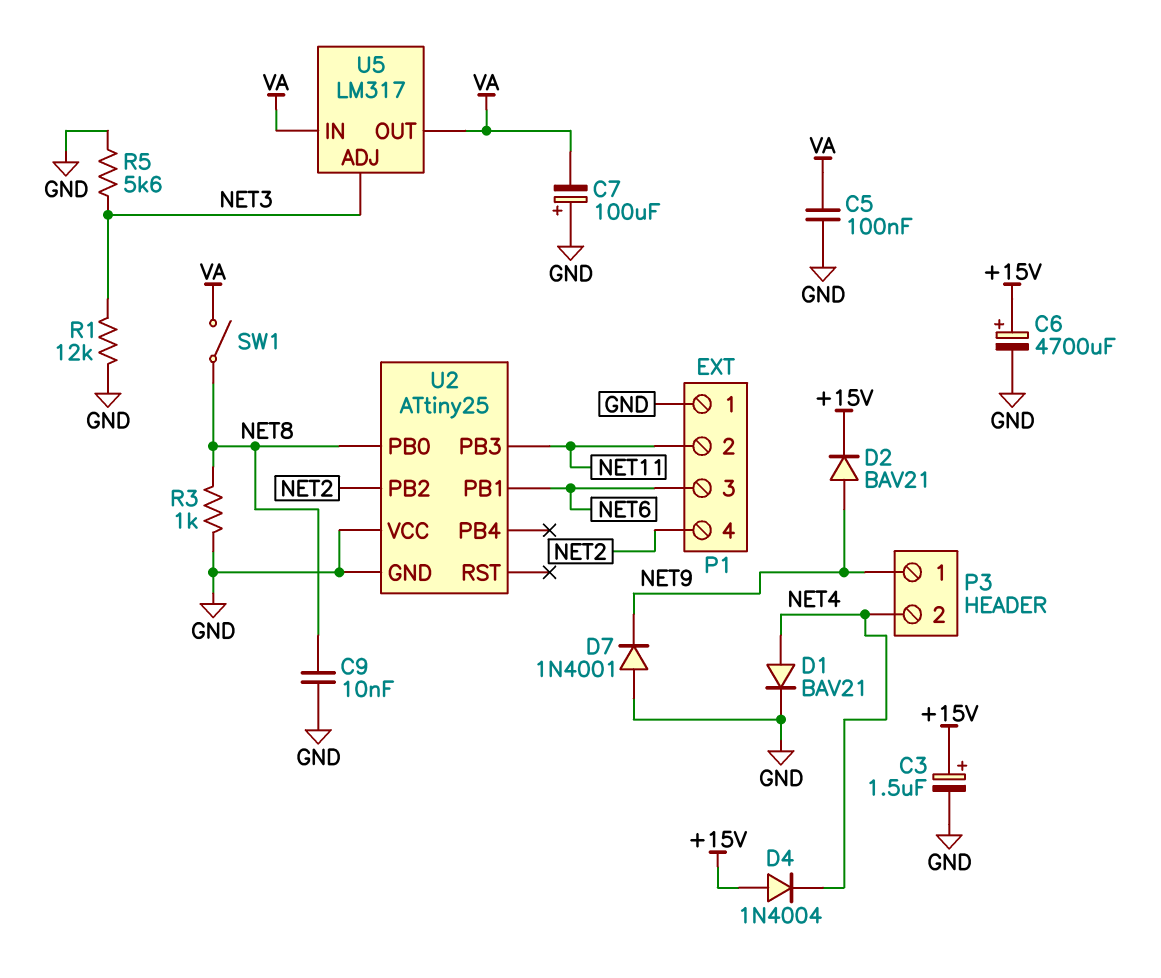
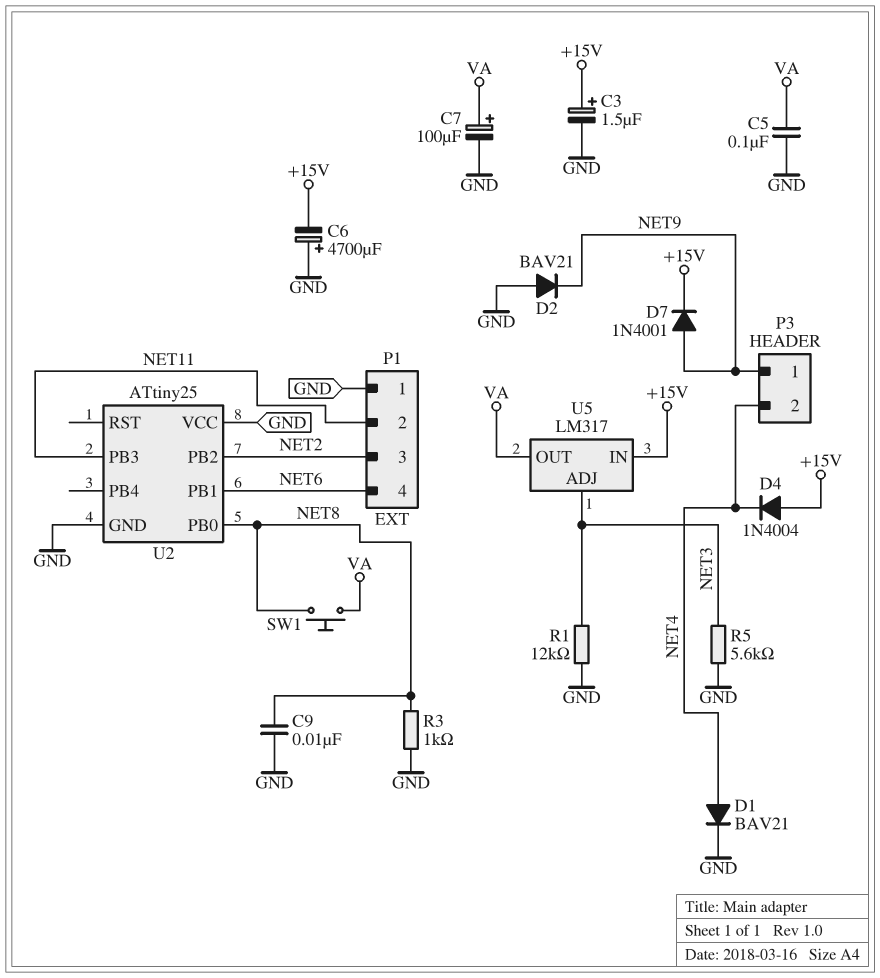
C6: 4700uF (plus +15V, minus GND) -> 4700uF (plus GND, minus +15V)
C7: 100uF (plus GND, minus VA) -> 100uF (plus VA, minus GND)
D2: diode BAV21 (A NET9, K +15V) -> diode BAV21 (A GND, K NET9)
D7: diode 1N4001 (A GND, K NET9) -> diode 1N4001 (A NET9, K +15V)
P1 pin 3: NET6 -> NET2
P1 pin 4: NET2 -> NET6
SW1: switch (NET8, VA) -> button (NET8, VA)
U5 pin IN: VA -> +15V

